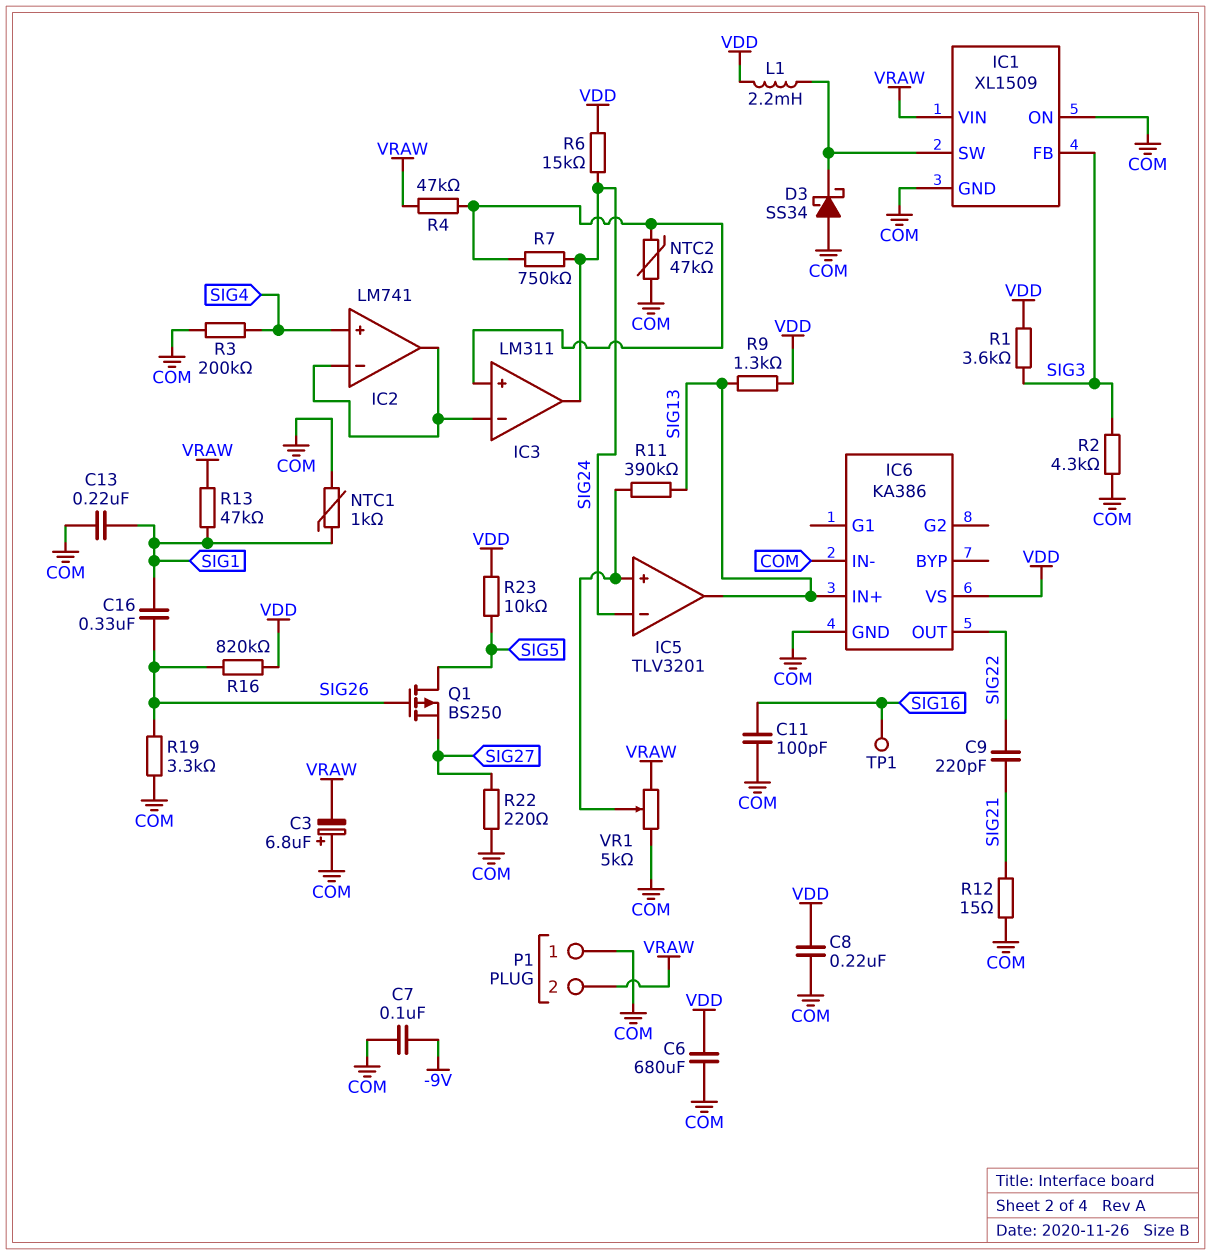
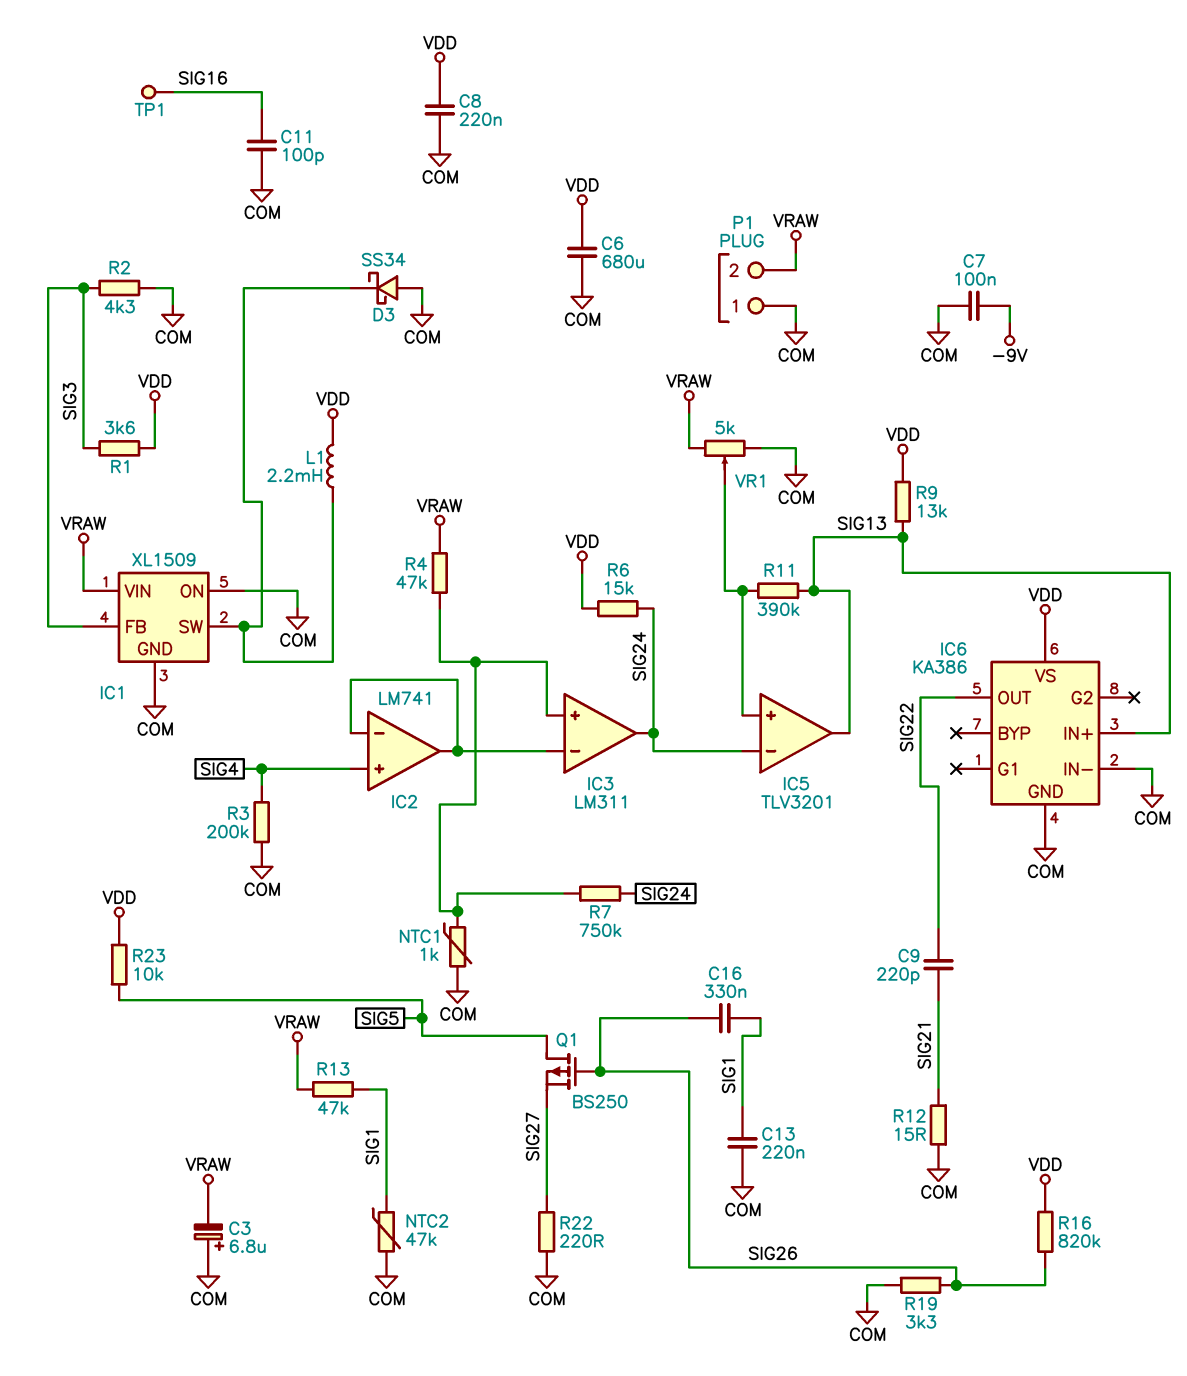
NTC1: 1k (COM, SIG1) -> 1k (COM, IC3/in+)
NTC2: 47k (COM, IC3/in+) -> 47k (COM, SIG1)
R9: 1.3k (SIG13, VDD) -> 13k (SIG13, VDD)

